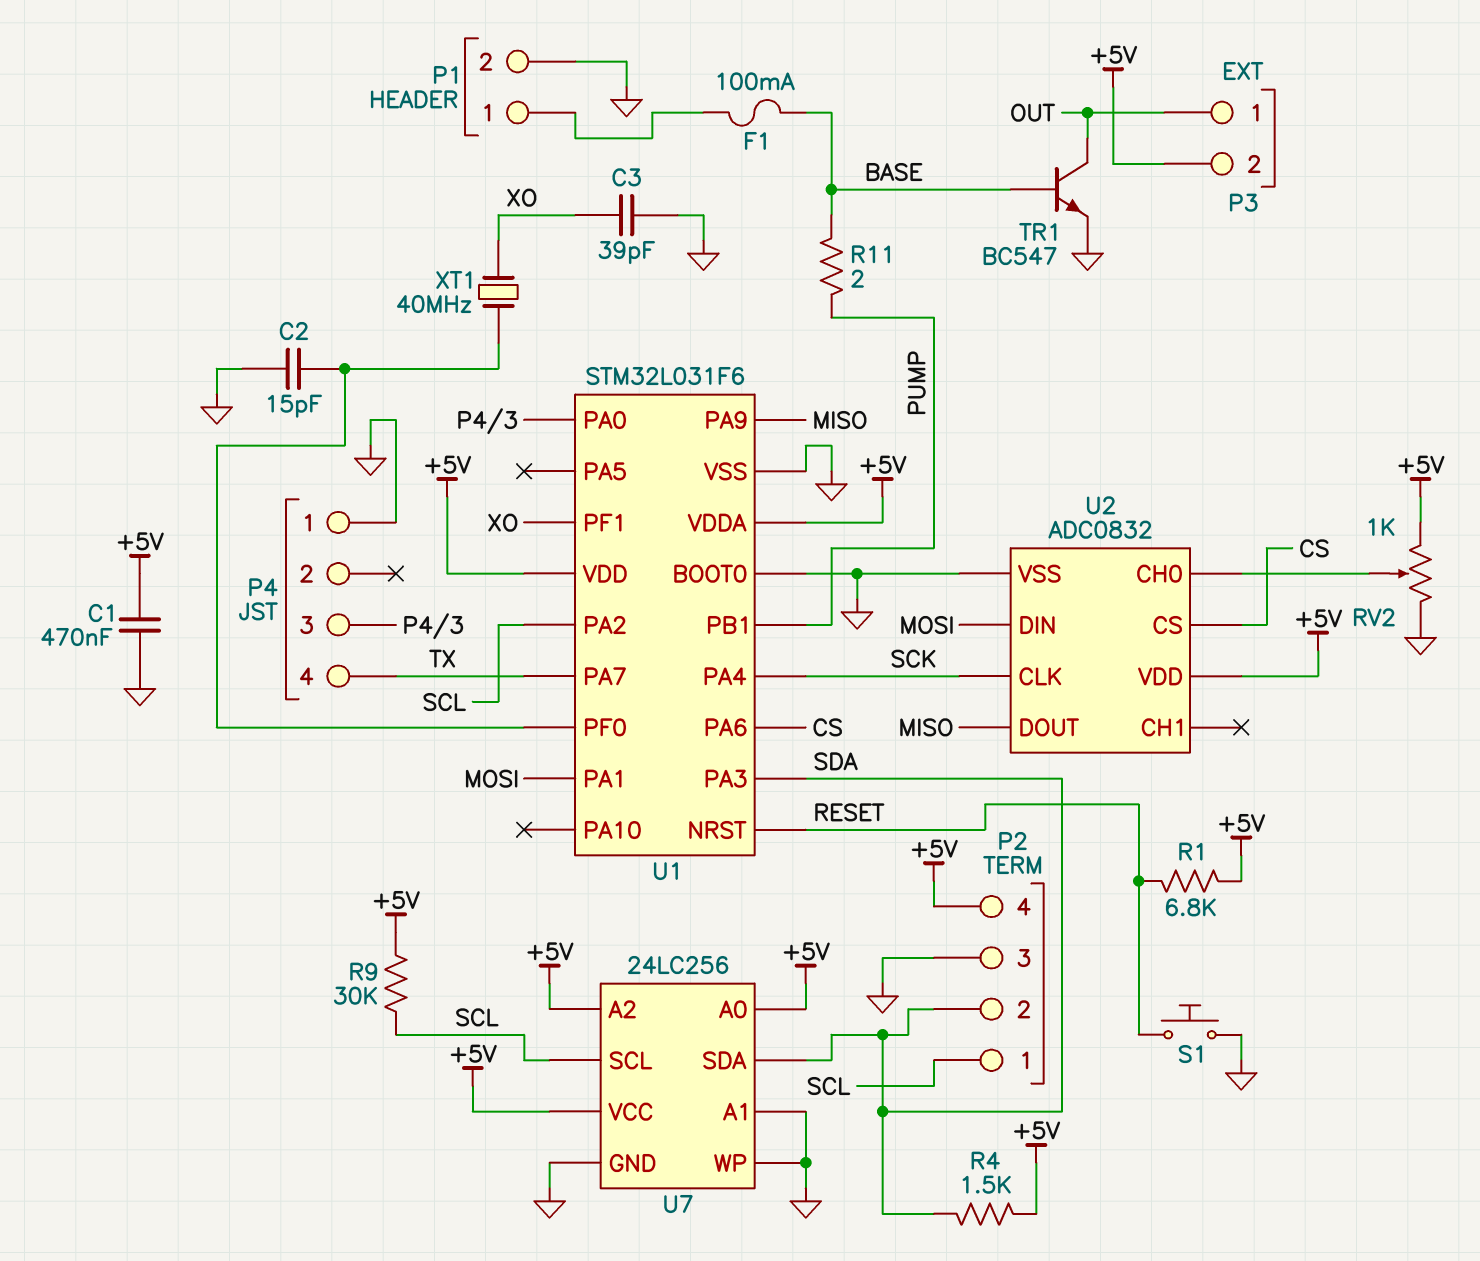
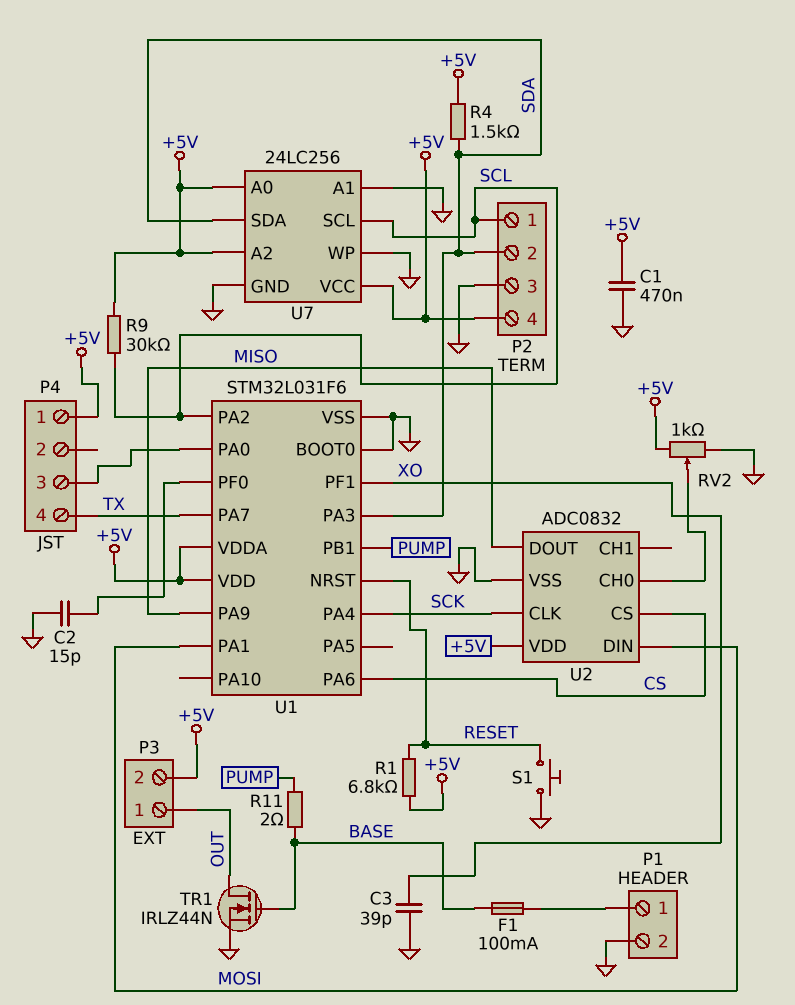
P4 pin 1: GND -> +5V
TR1: NPN BC547 (B BASE, C OUT, E GND) -> NMOS IRLZ44N (G BASE, D OUT, S GND)
XT1: 40MHz (U1/PF0, XO) -> none

